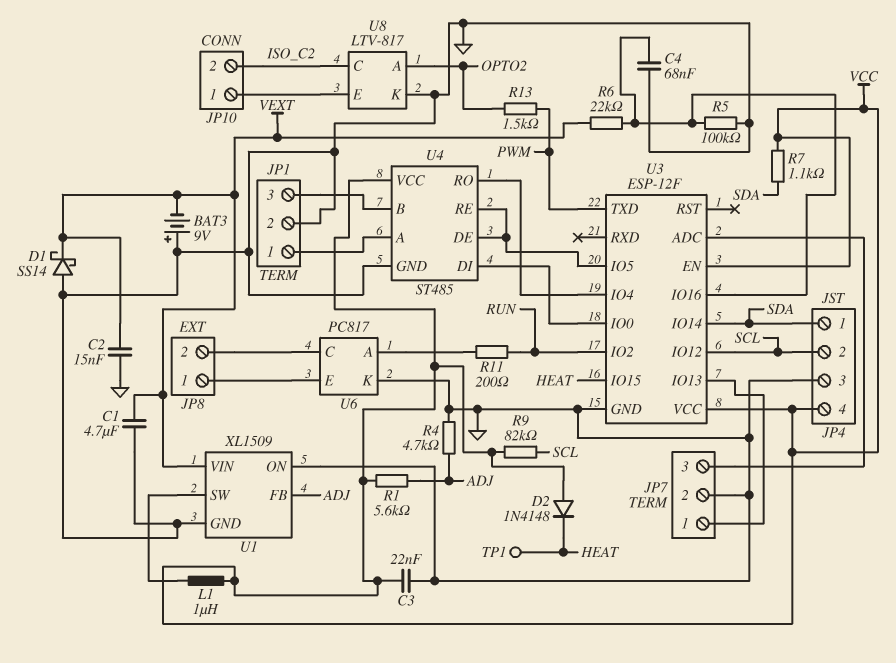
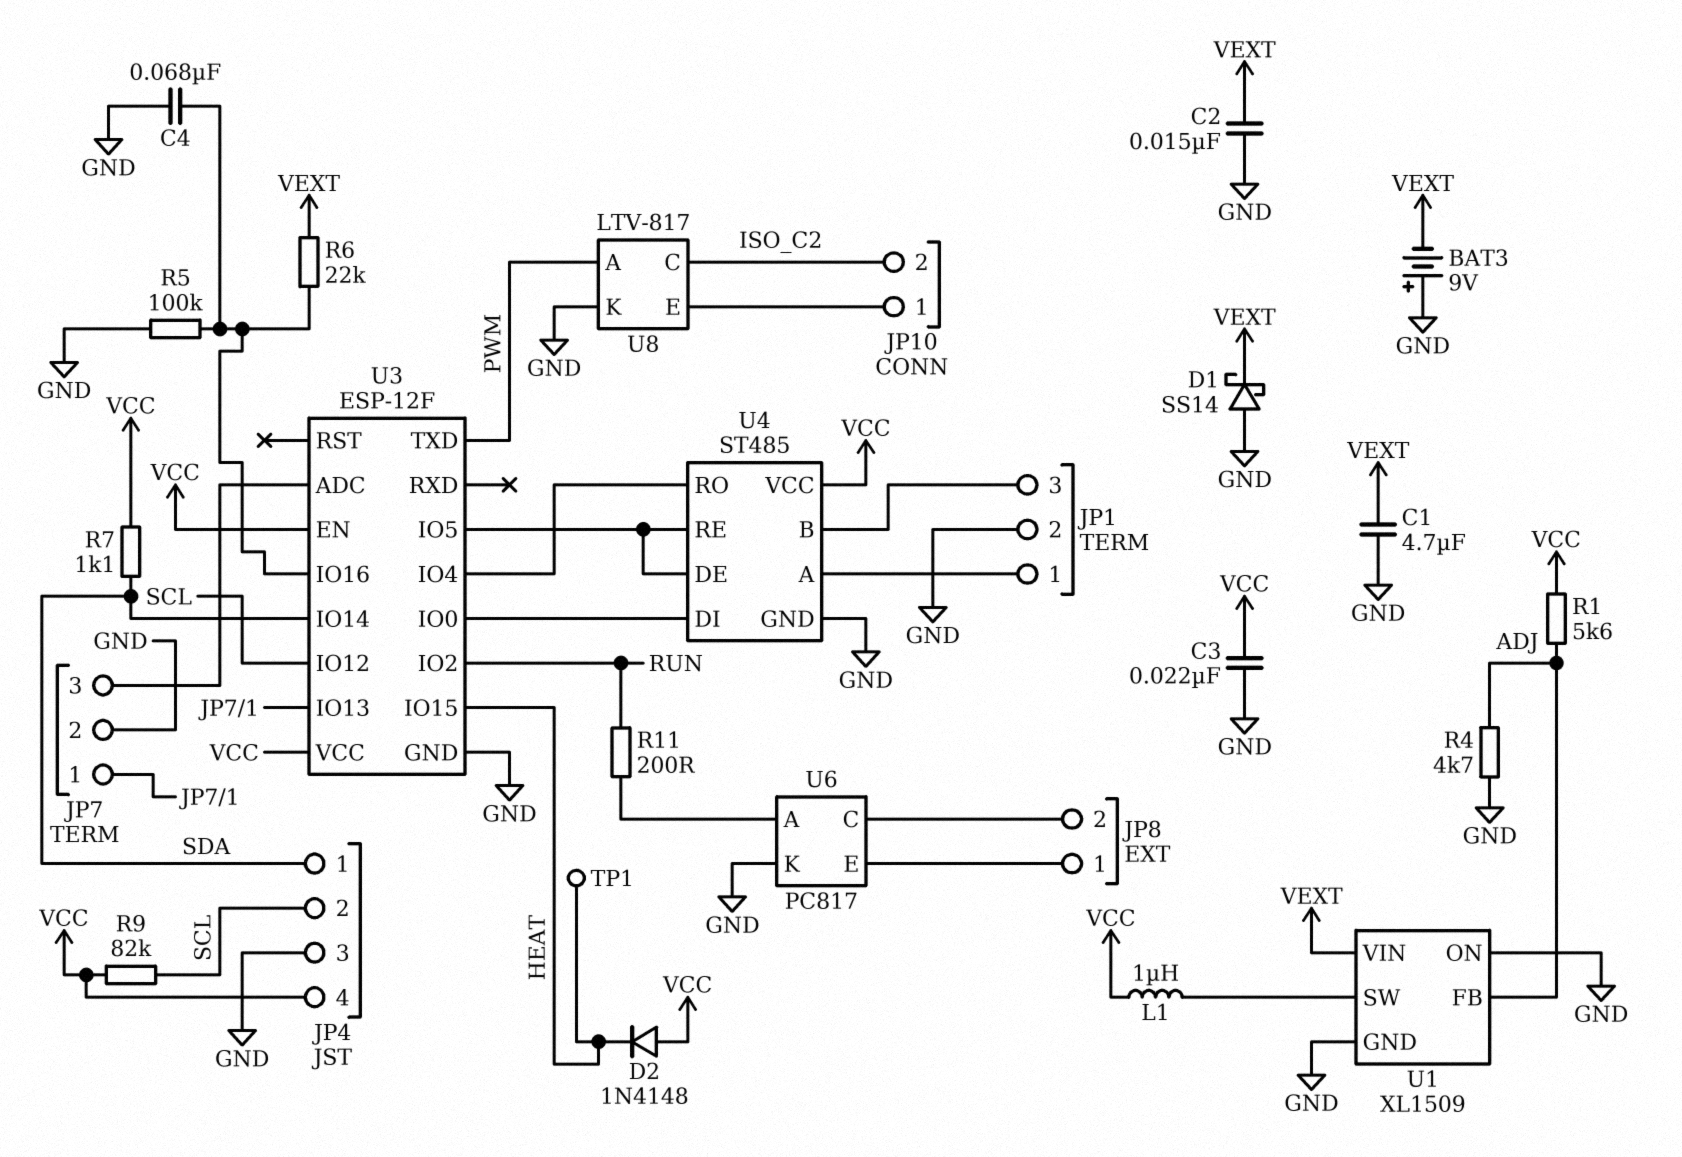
R13: 1.5k (OPTO2, PWM) -> none
U8 pin A: OPTO2 -> PWM

